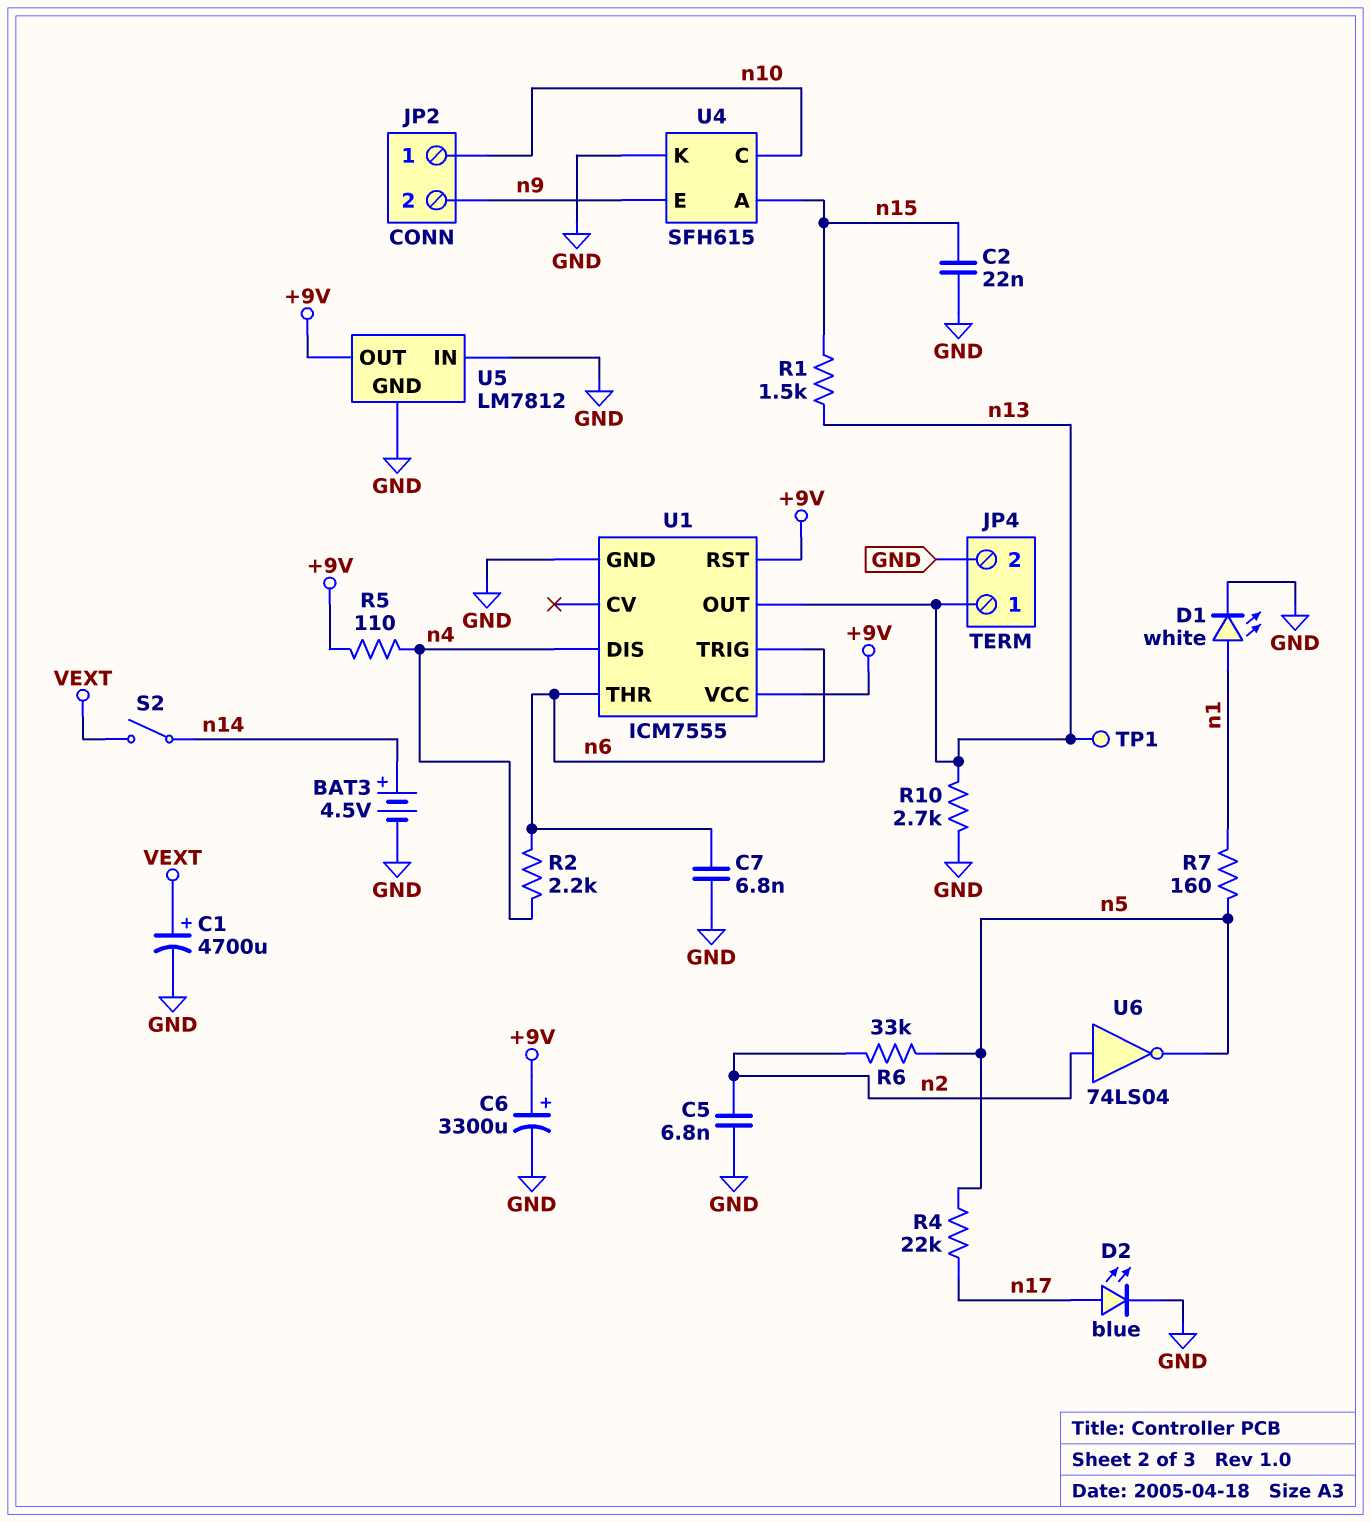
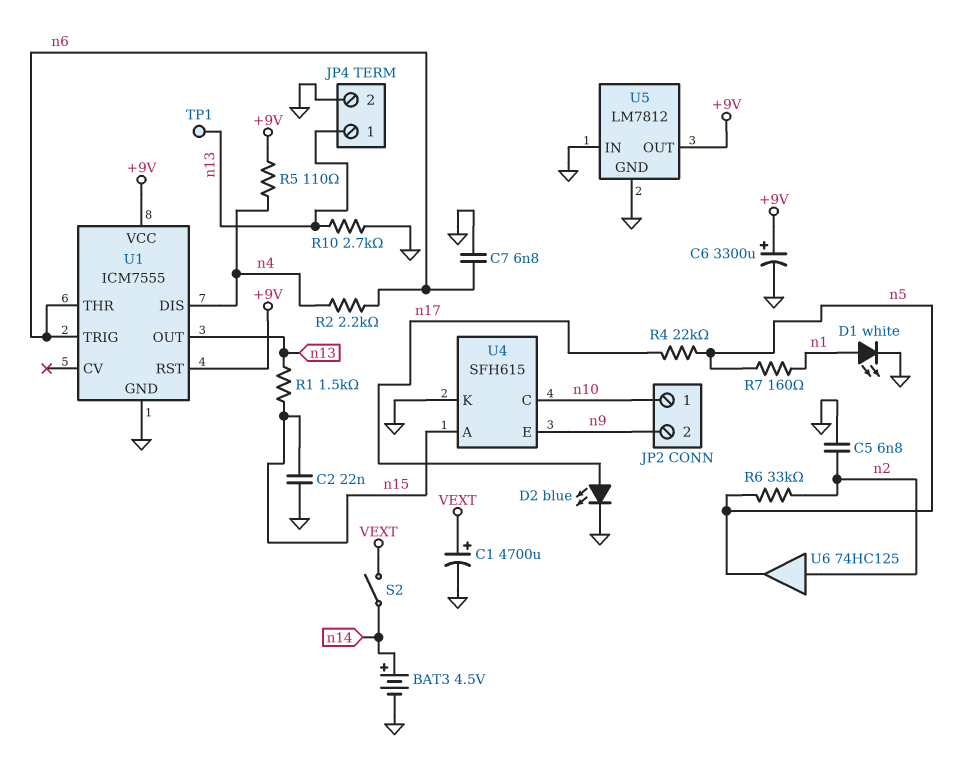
U6: NOT 74LS04 (in n2, out n5) -> buffer 74HC125 (in n2, out n5)

